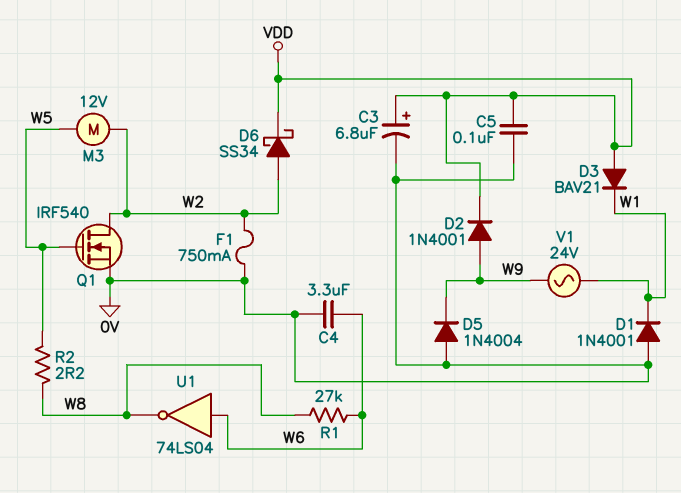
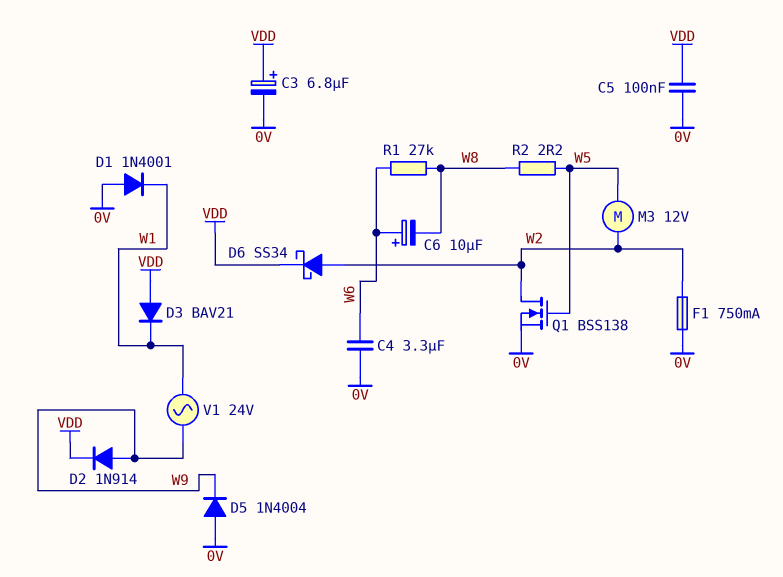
C6: none -> 10uF (plus W6, minus W8)
D2: diode 1N4001 (A W9, K VDD) -> diode 1N914 (A W9, K VDD)
Q1: NMOS IRF540 (G W5, D W2, S 0V) -> NMOS BSS138 (G W5, D W2, S 0V)
U1: NOT 74LS04 (in W6, out W8) -> none

